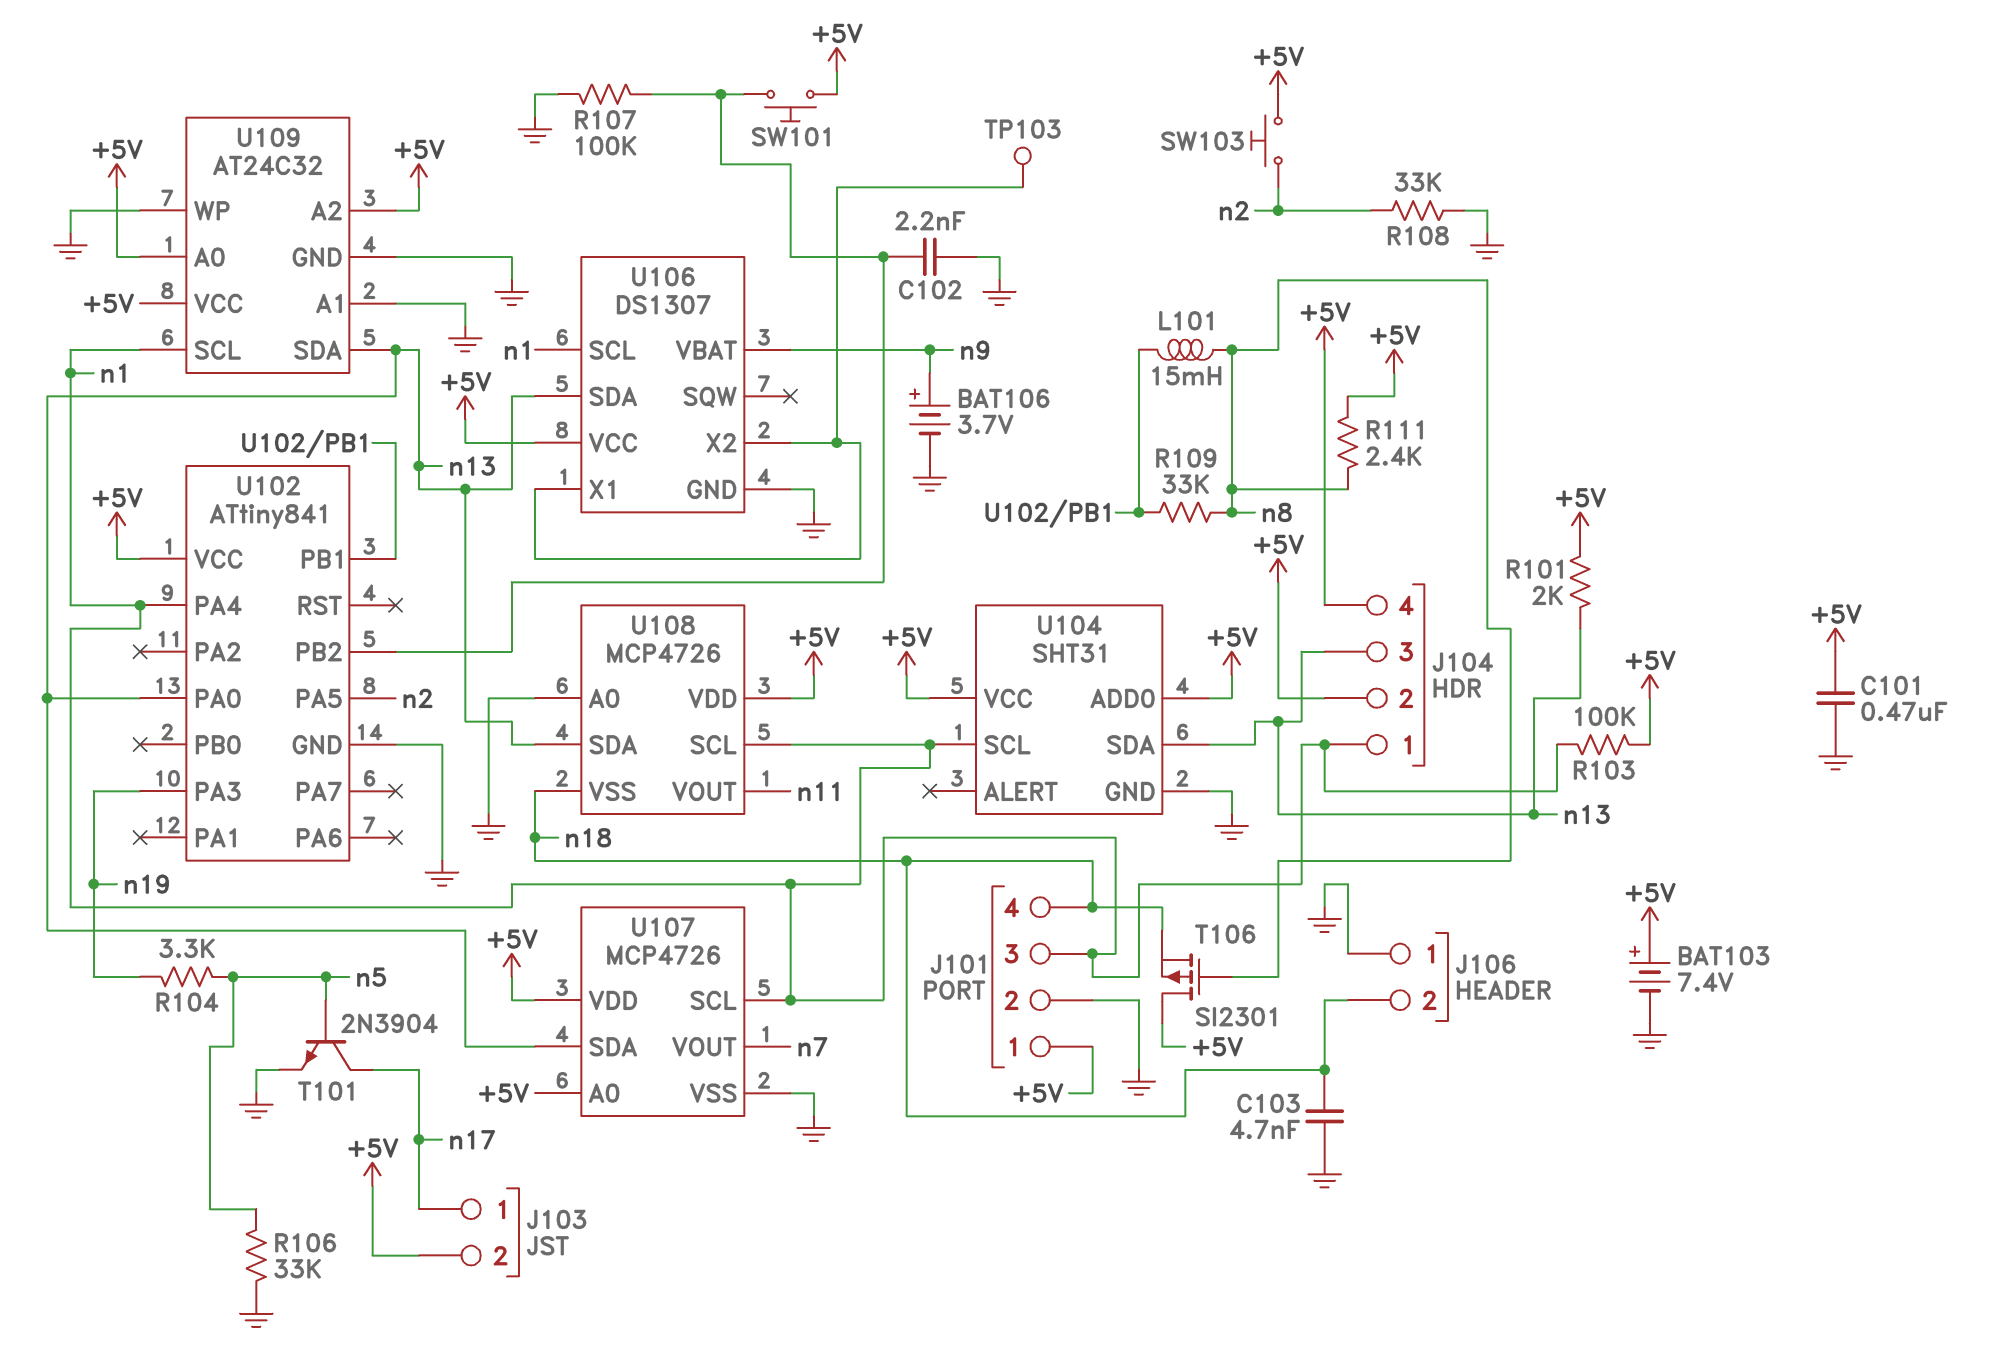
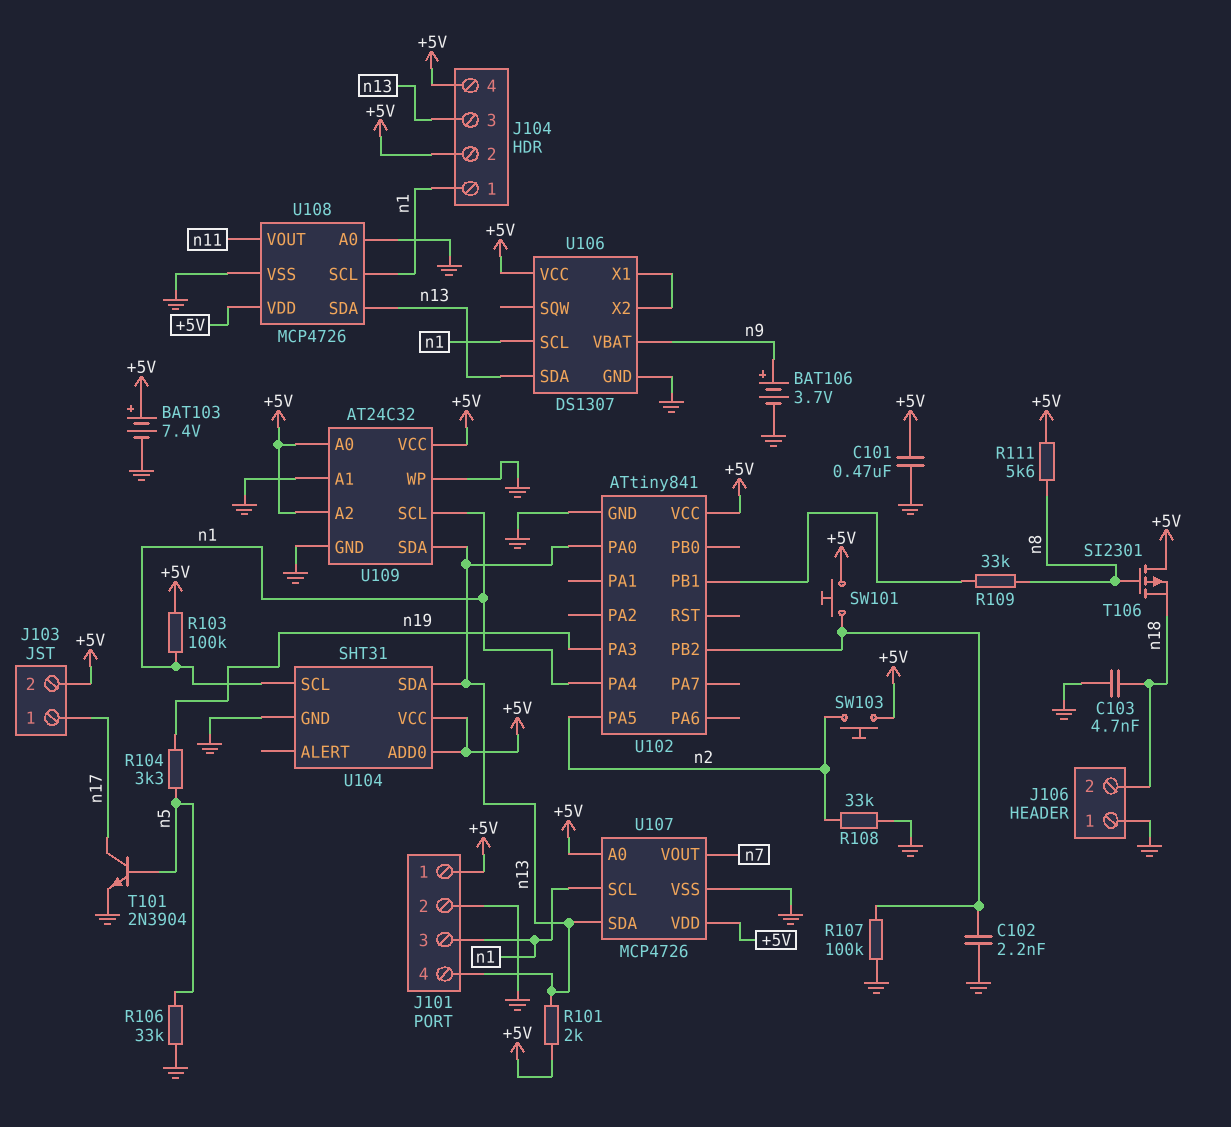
J101 pin 4: n18 -> n13
L101: 15mH (U102/PB1, n8) -> none
R111: 2.4k (+5V, n8) -> 5.6k (+5V, n8)
TP103: test point (U106/X1) -> none
U108 pin VSS: n18 -> GND

